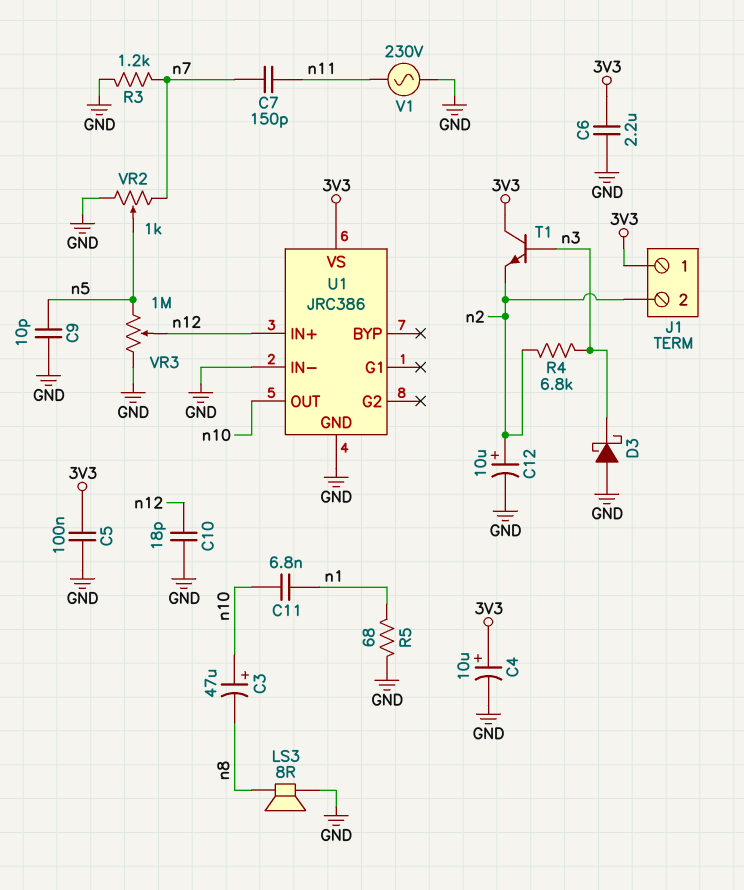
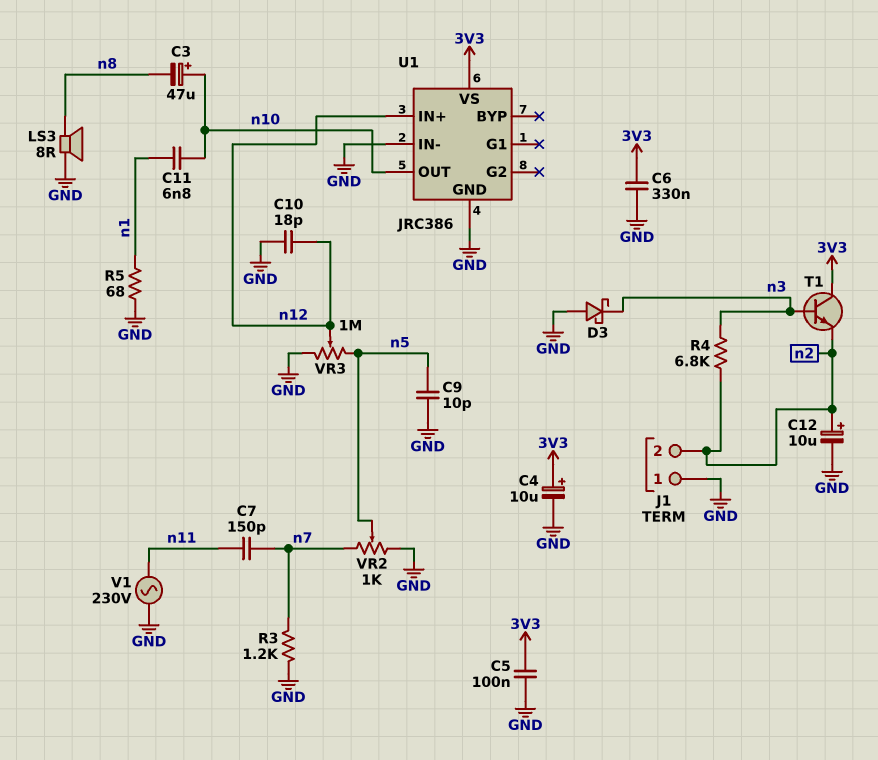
C6: 2.2uF (3V3, GND) -> 330nF (3V3, GND)
J1 pin 1: 3V3 -> GND

